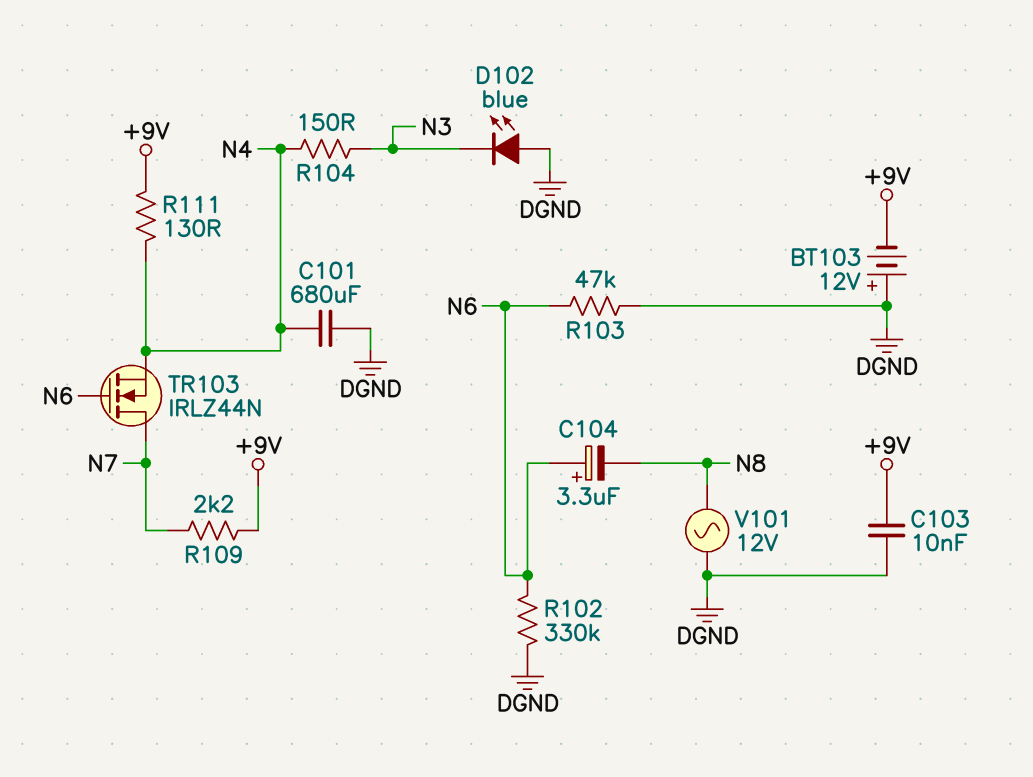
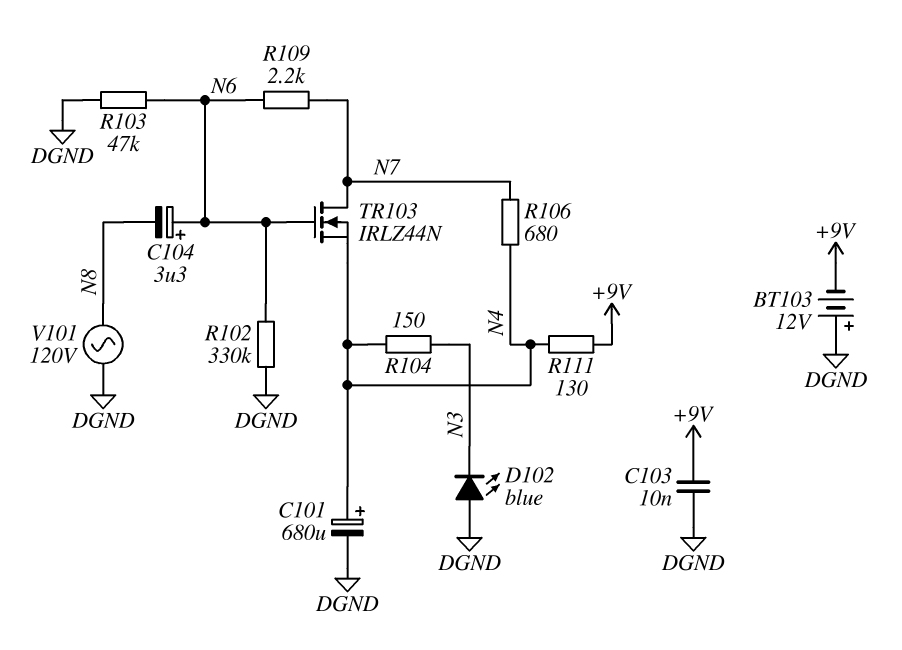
C101: 680uF (DGND, N4) -> 680uF (plus N4, minus DGND)
R106: none -> 680 (N4, N7)
R109: 2.2k (+9V, N7) -> 2.2k (N6, N7)
V101: AC 12V (DGND, N8) -> AC 120V (DGND, N8)

